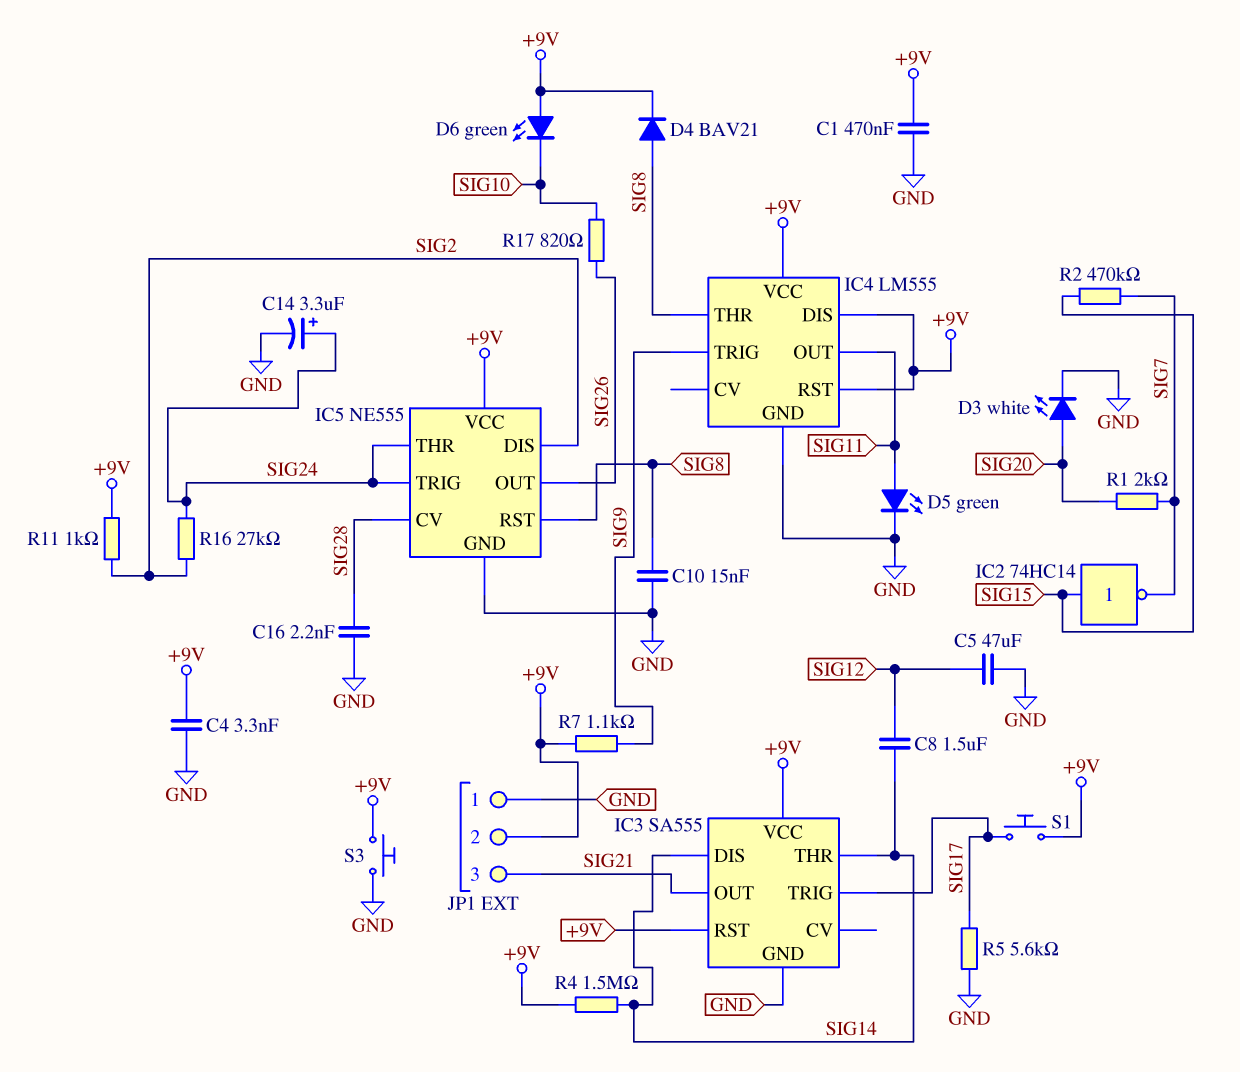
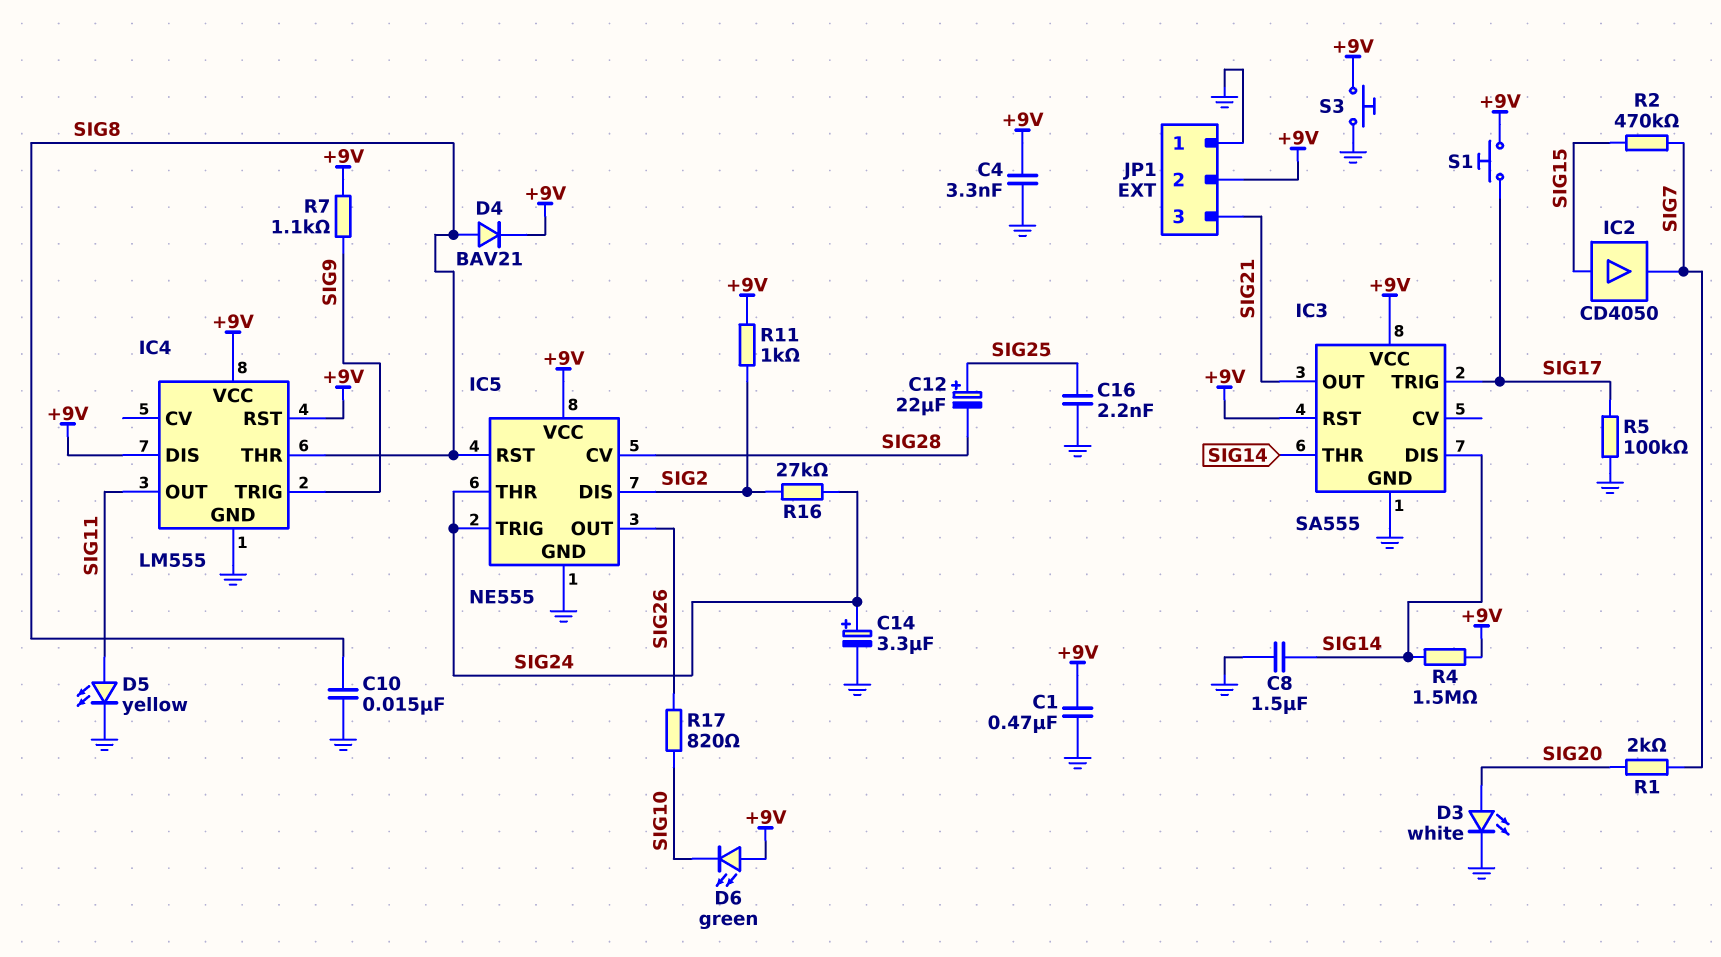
C5: 47uF (GND, SIG12) -> none
C8: 1.5uF (SIG12, SIG14) -> 1.5uF (GND, SIG14)
C12: none -> 22uF (plus SIG25, minus SIG28)
C16: 2.2nF (GND, SIG28) -> 2.2nF (GND, SIG25)
D5: LED green (A SIG11, K GND) -> LED yellow (A SIG11, K GND)
IC2: NOT 74HC14 (in SIG15, out SIG7) -> buffer CD4050 (in SIG15, out SIG7)
R5: 5.6k (GND, SIG17) -> 100k (GND, SIG17)

